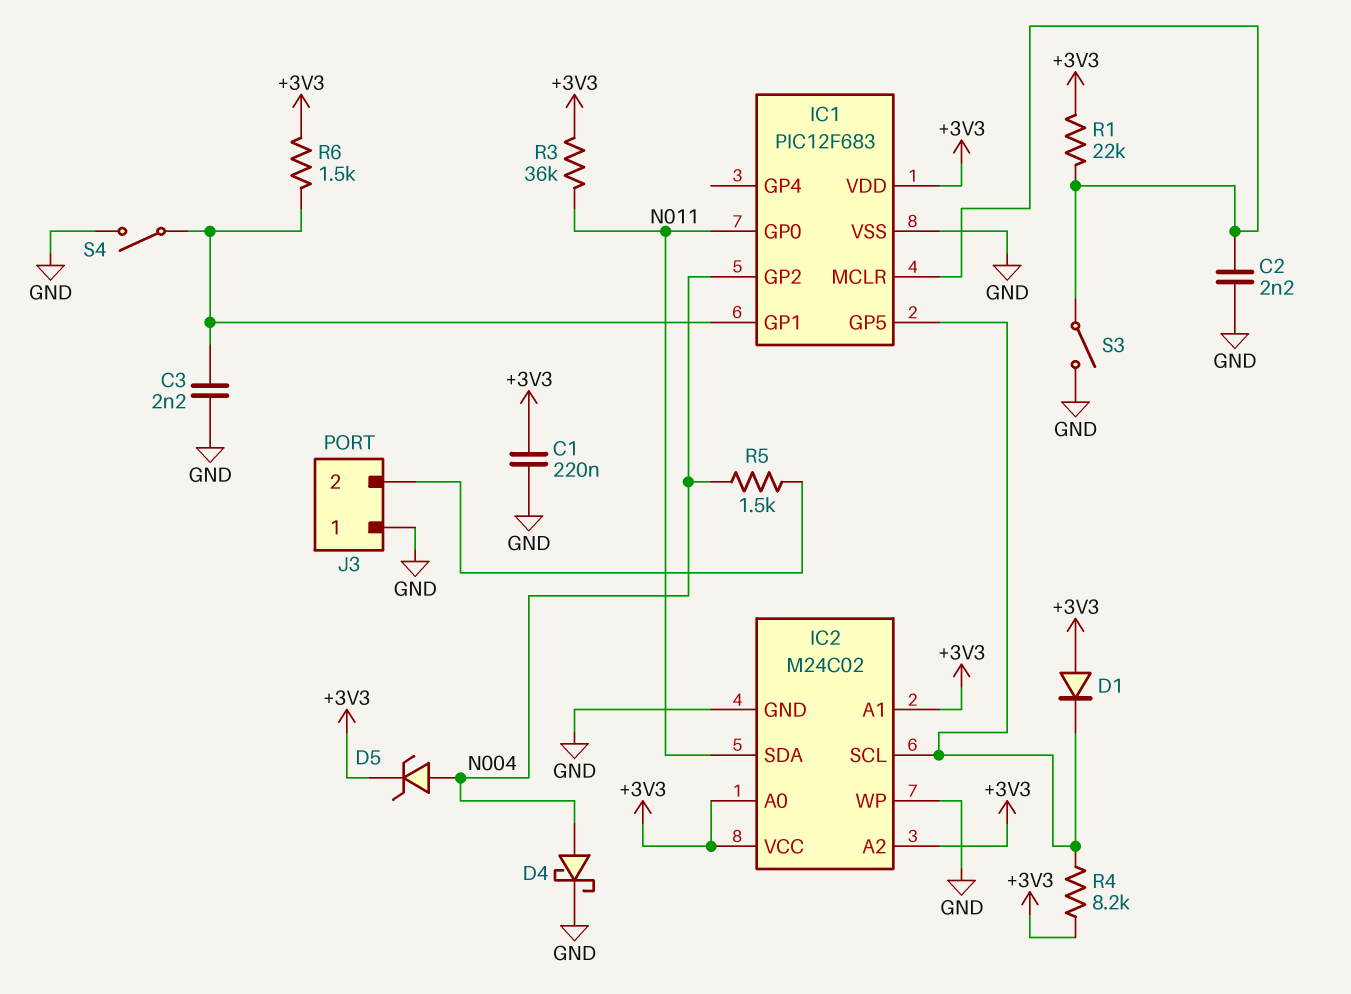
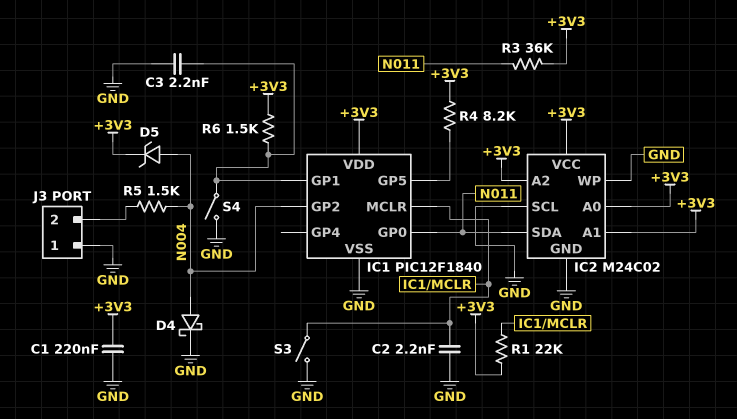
D1: diode (A +3V3, K IC1/GP5) -> none
IC1: PIC12F683 -> PIC12F1840
IC2 pin SCL: IC1/GP5 -> GND

